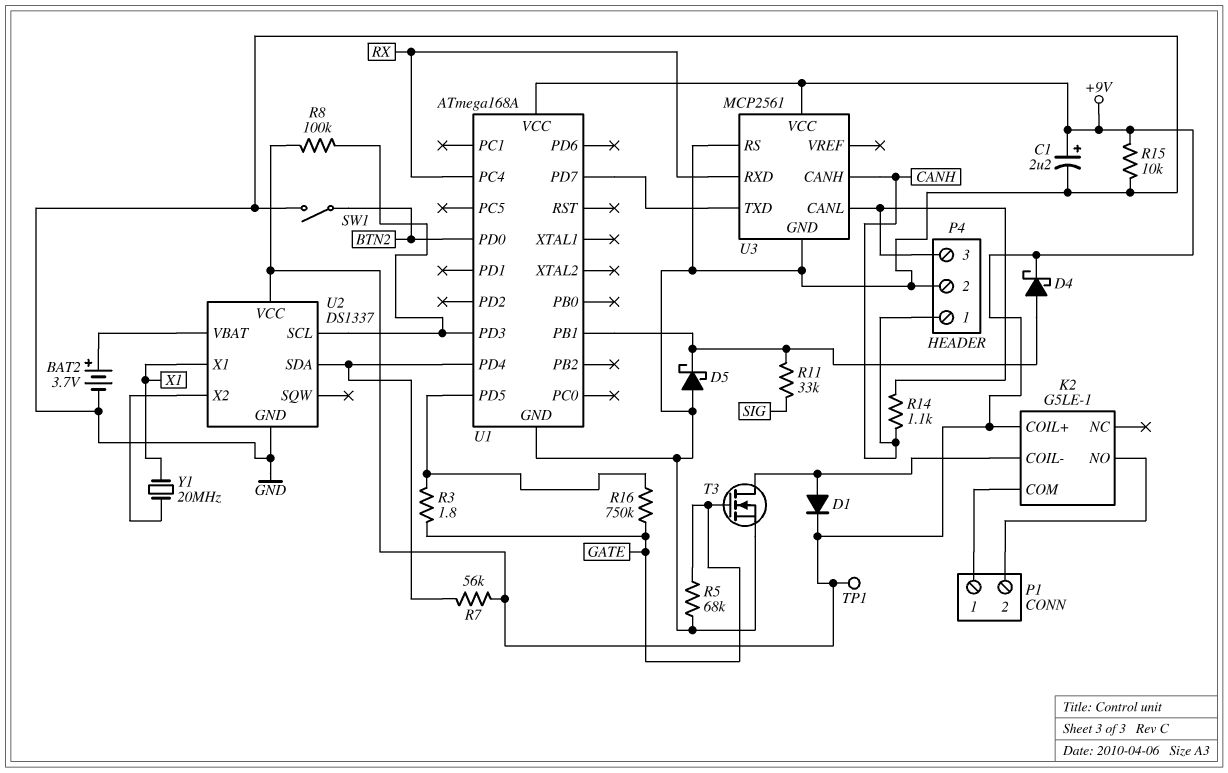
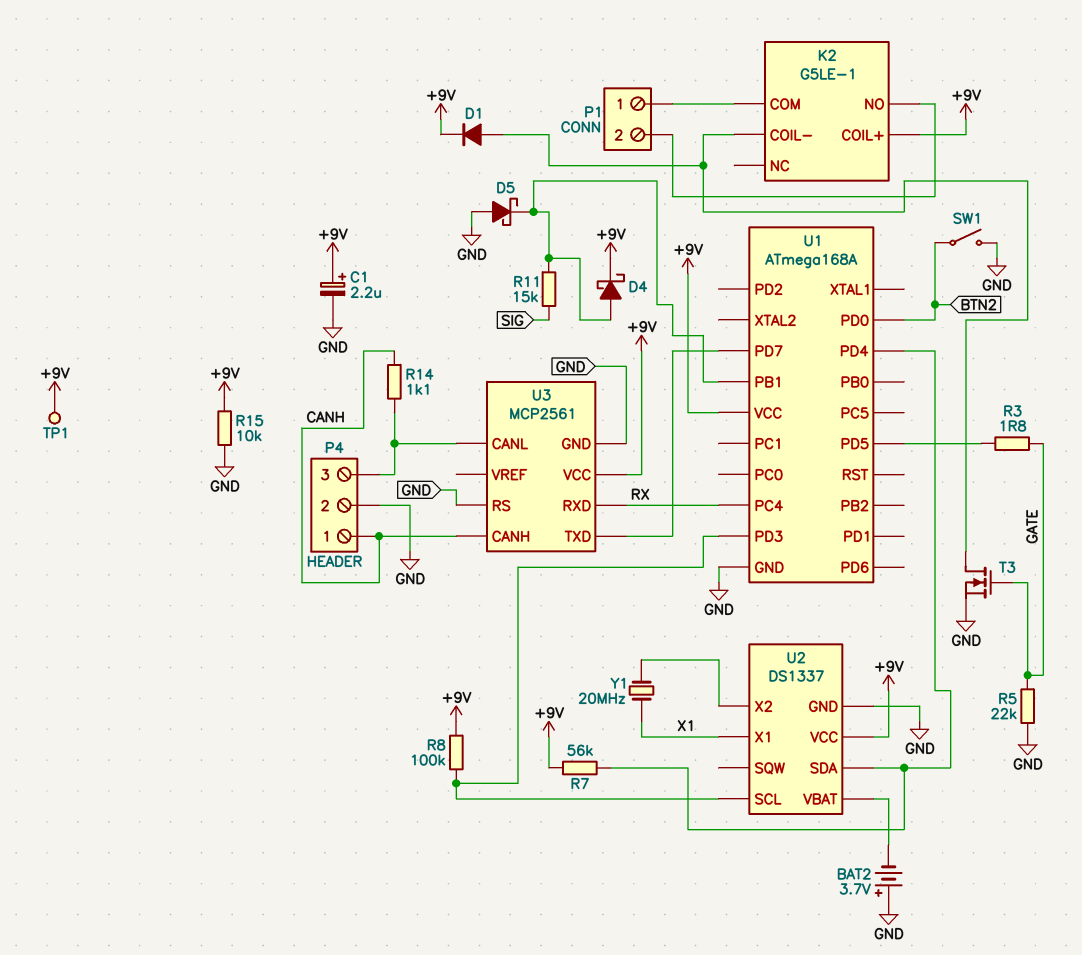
BAT2: 3.7V (plus U2/VBAT, minus GND) -> 3.7V (plus GND, minus U2/VBAT)
R5: 68k (GATE, GND) -> 22k (GATE, GND)
R11: 33k (SIG, U1/PB1) -> 15k (SIG, U1/PB1)
R16: 750k (GATE, U1/PD5) -> none

